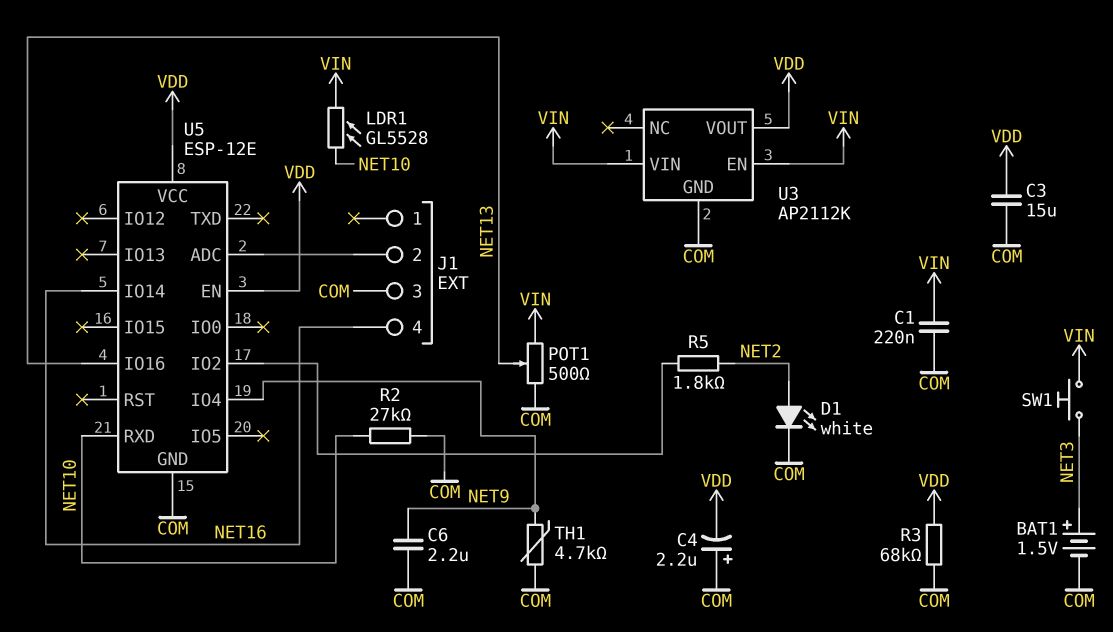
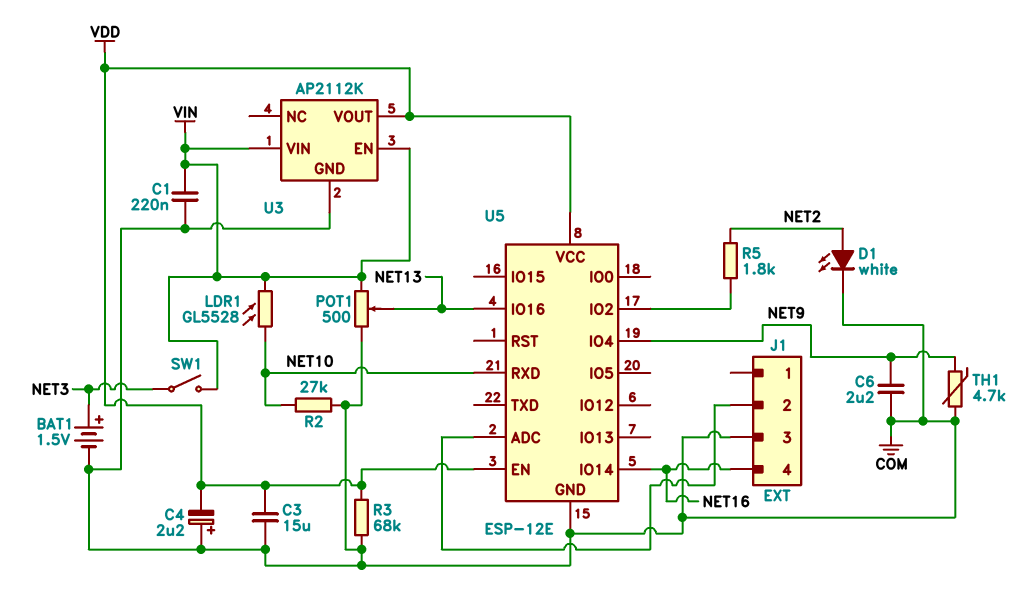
SW1: button (NET3, VIN) -> switch (NET3, VIN)

